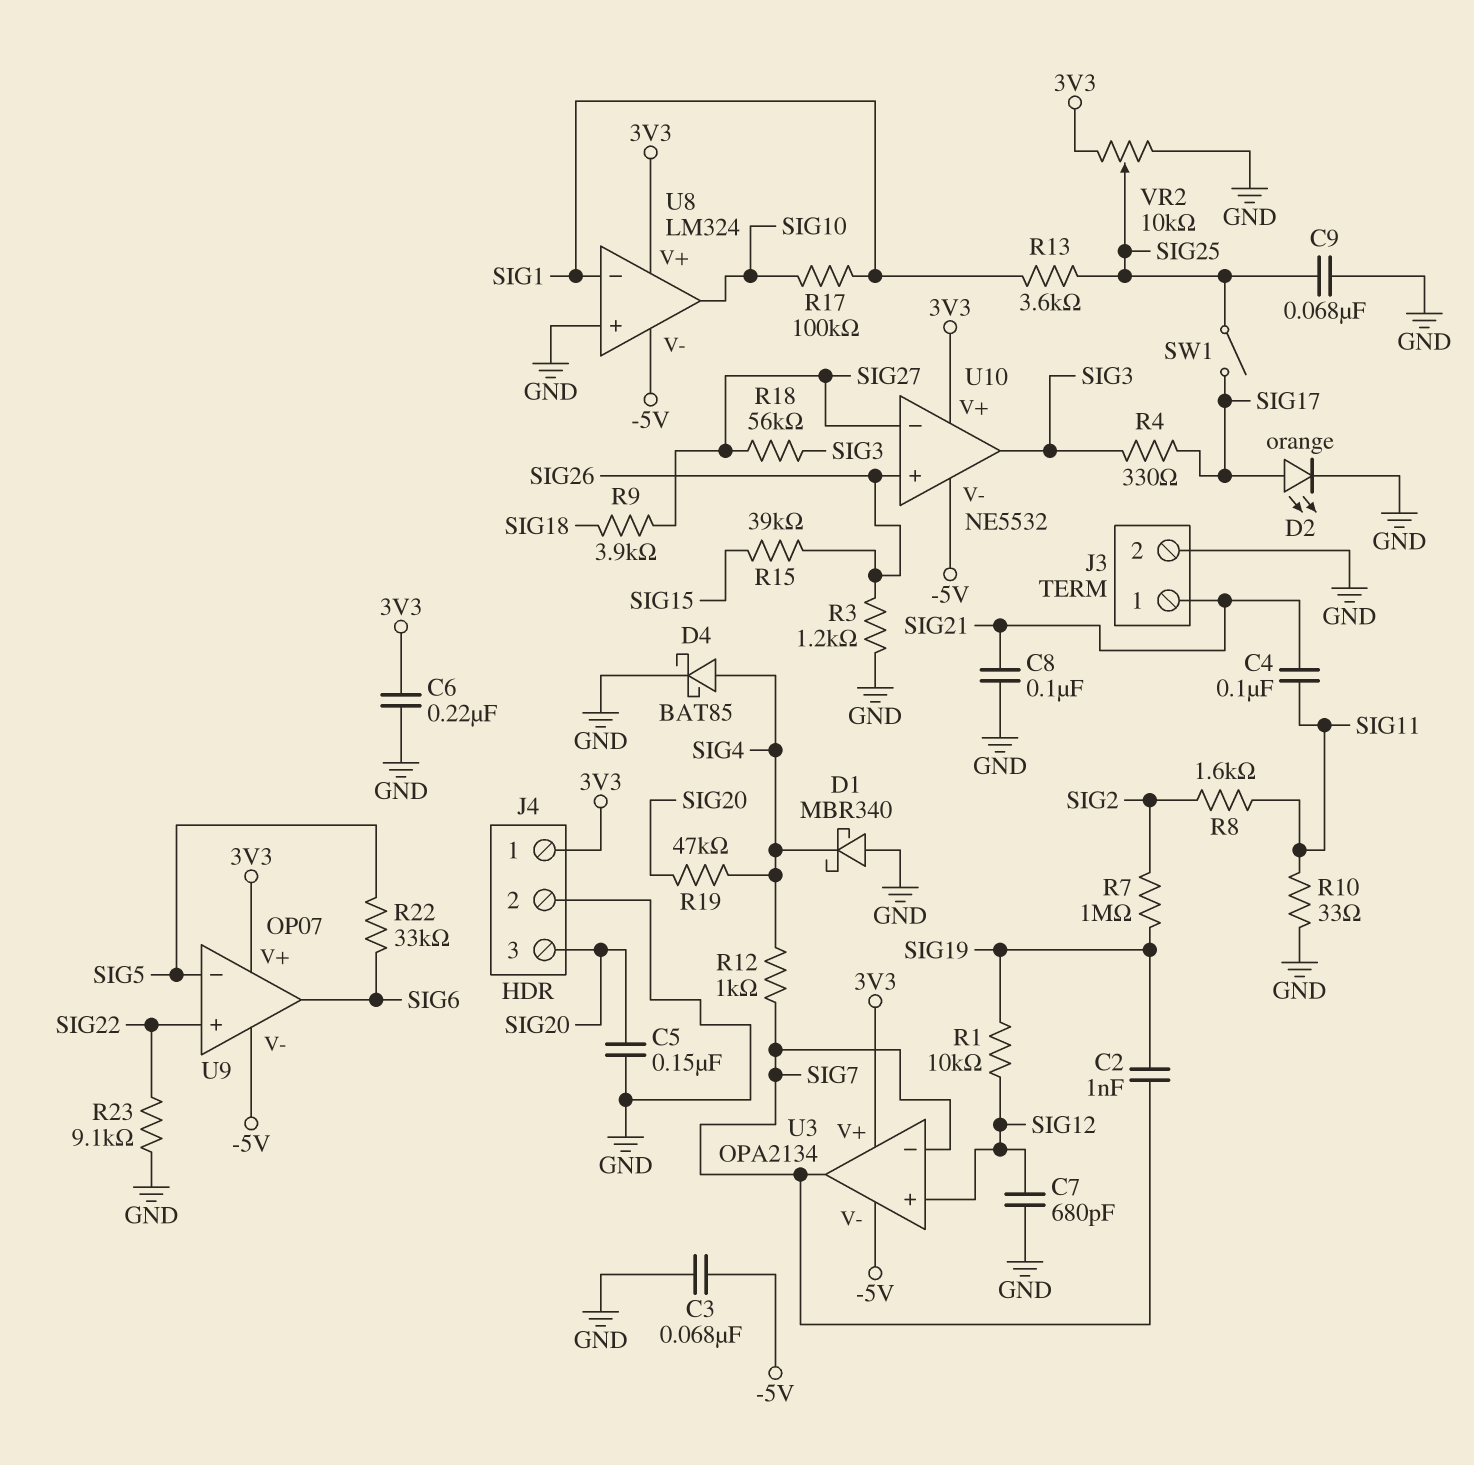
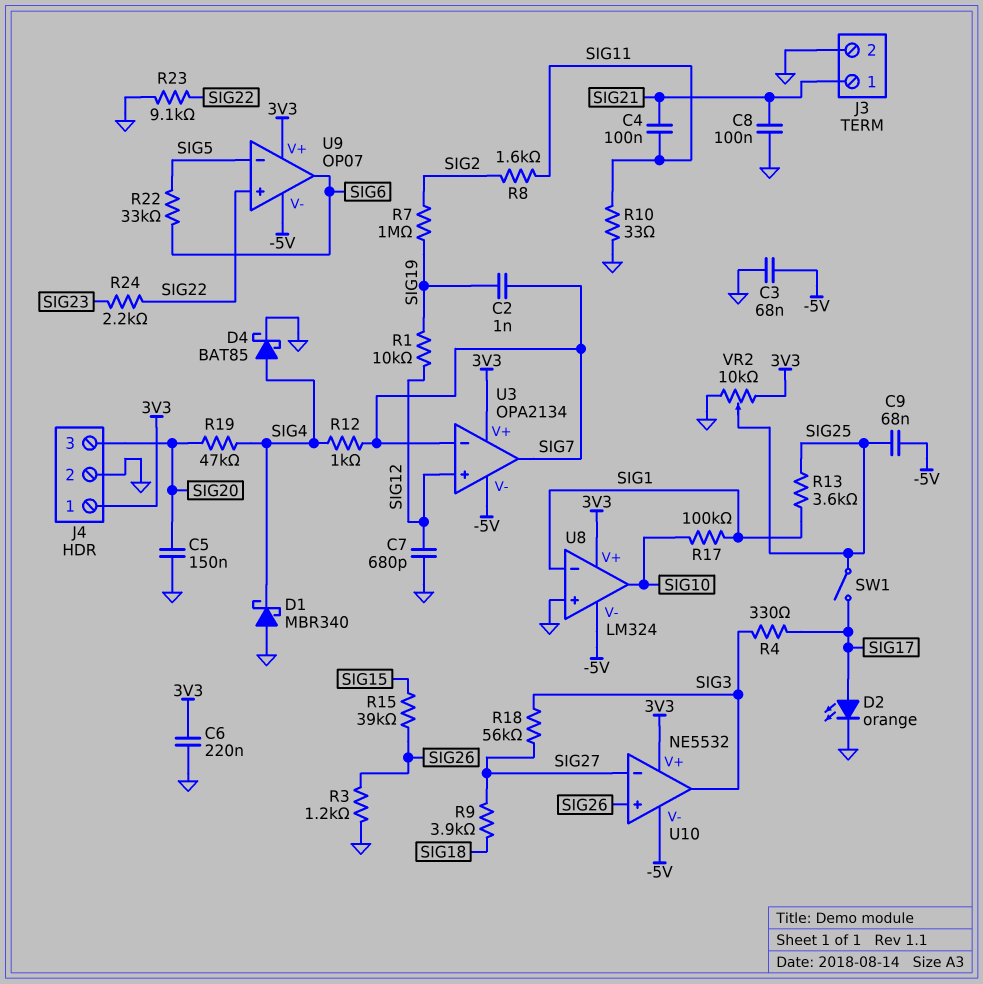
C9: 68nF (GND, SIG25) -> 68nF (-5V, SIG25)
R24: none -> 2.2k (SIG22, SIG23)

